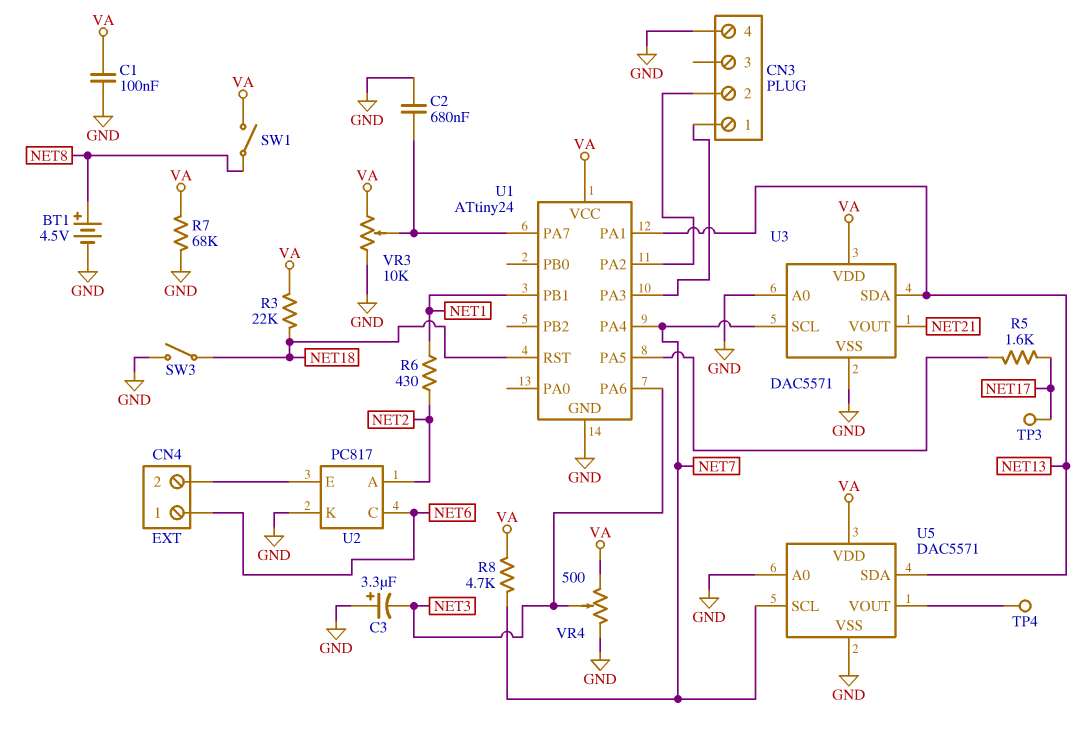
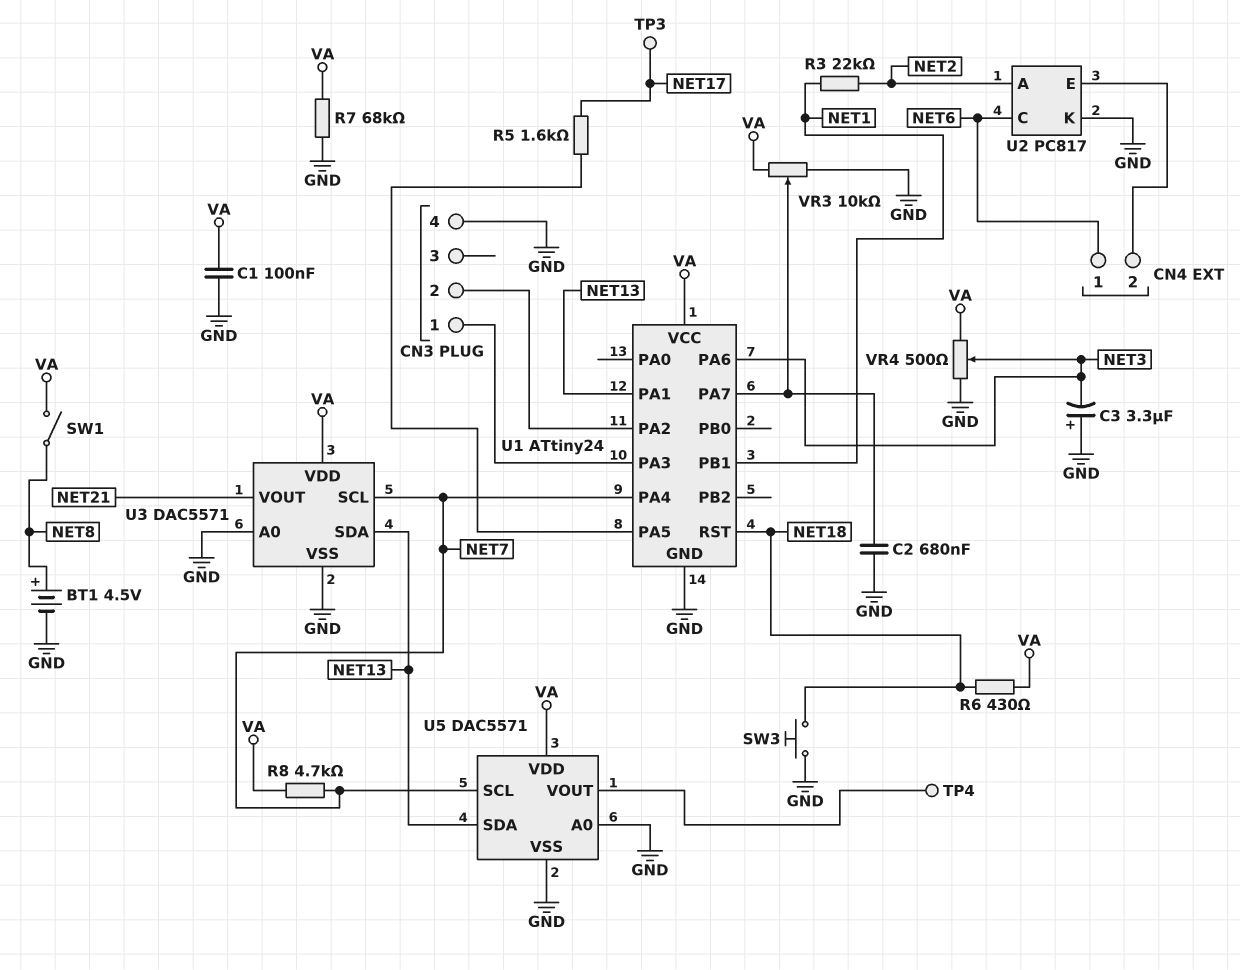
R3: 22k (NET18, VA) -> 22k (NET1, NET2)
R6: 430 (NET1, NET2) -> 430 (NET18, VA)
SW3: switch (GND, NET18) -> button (GND, NET18)

